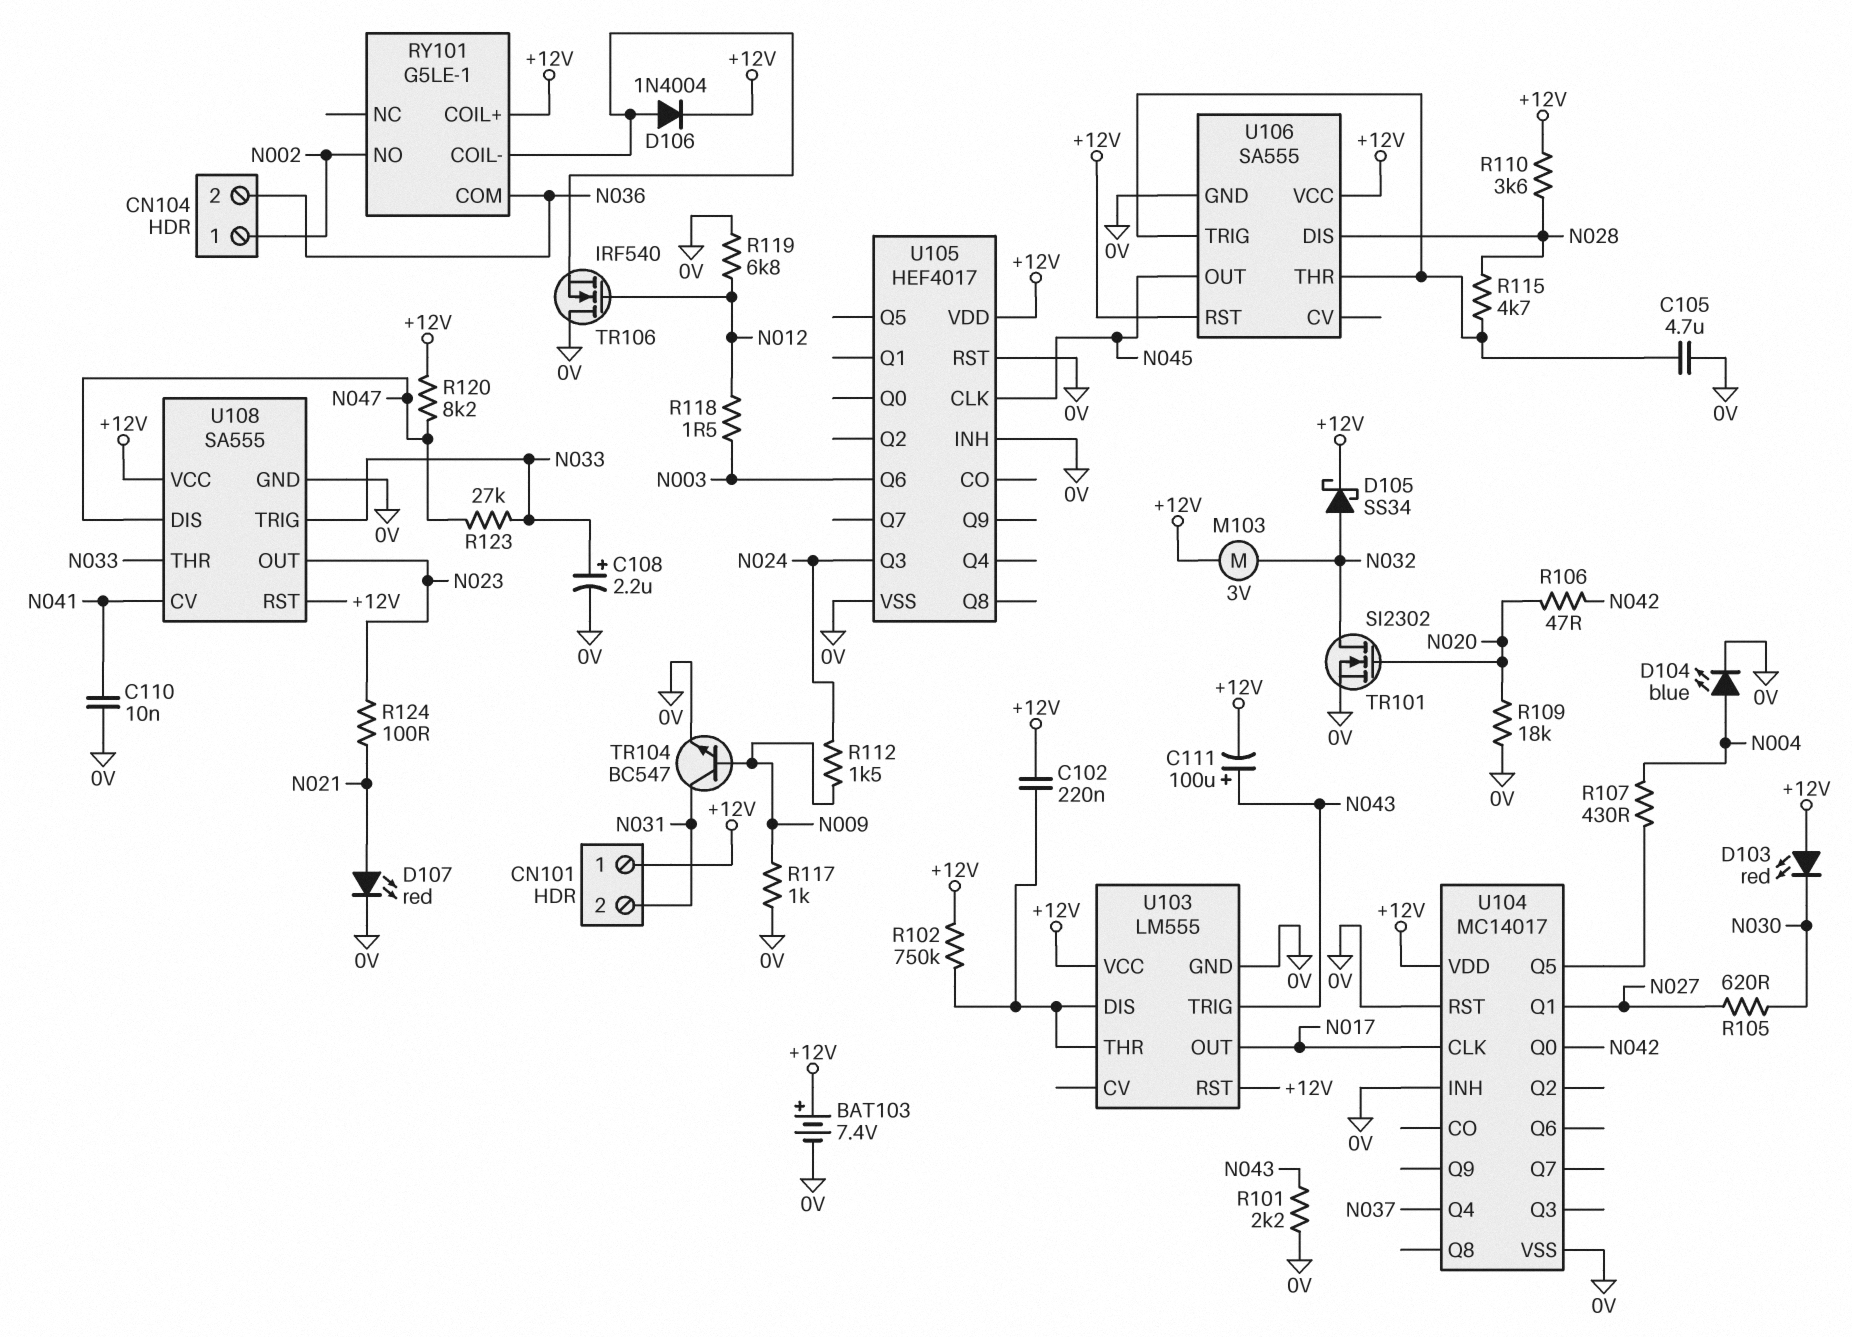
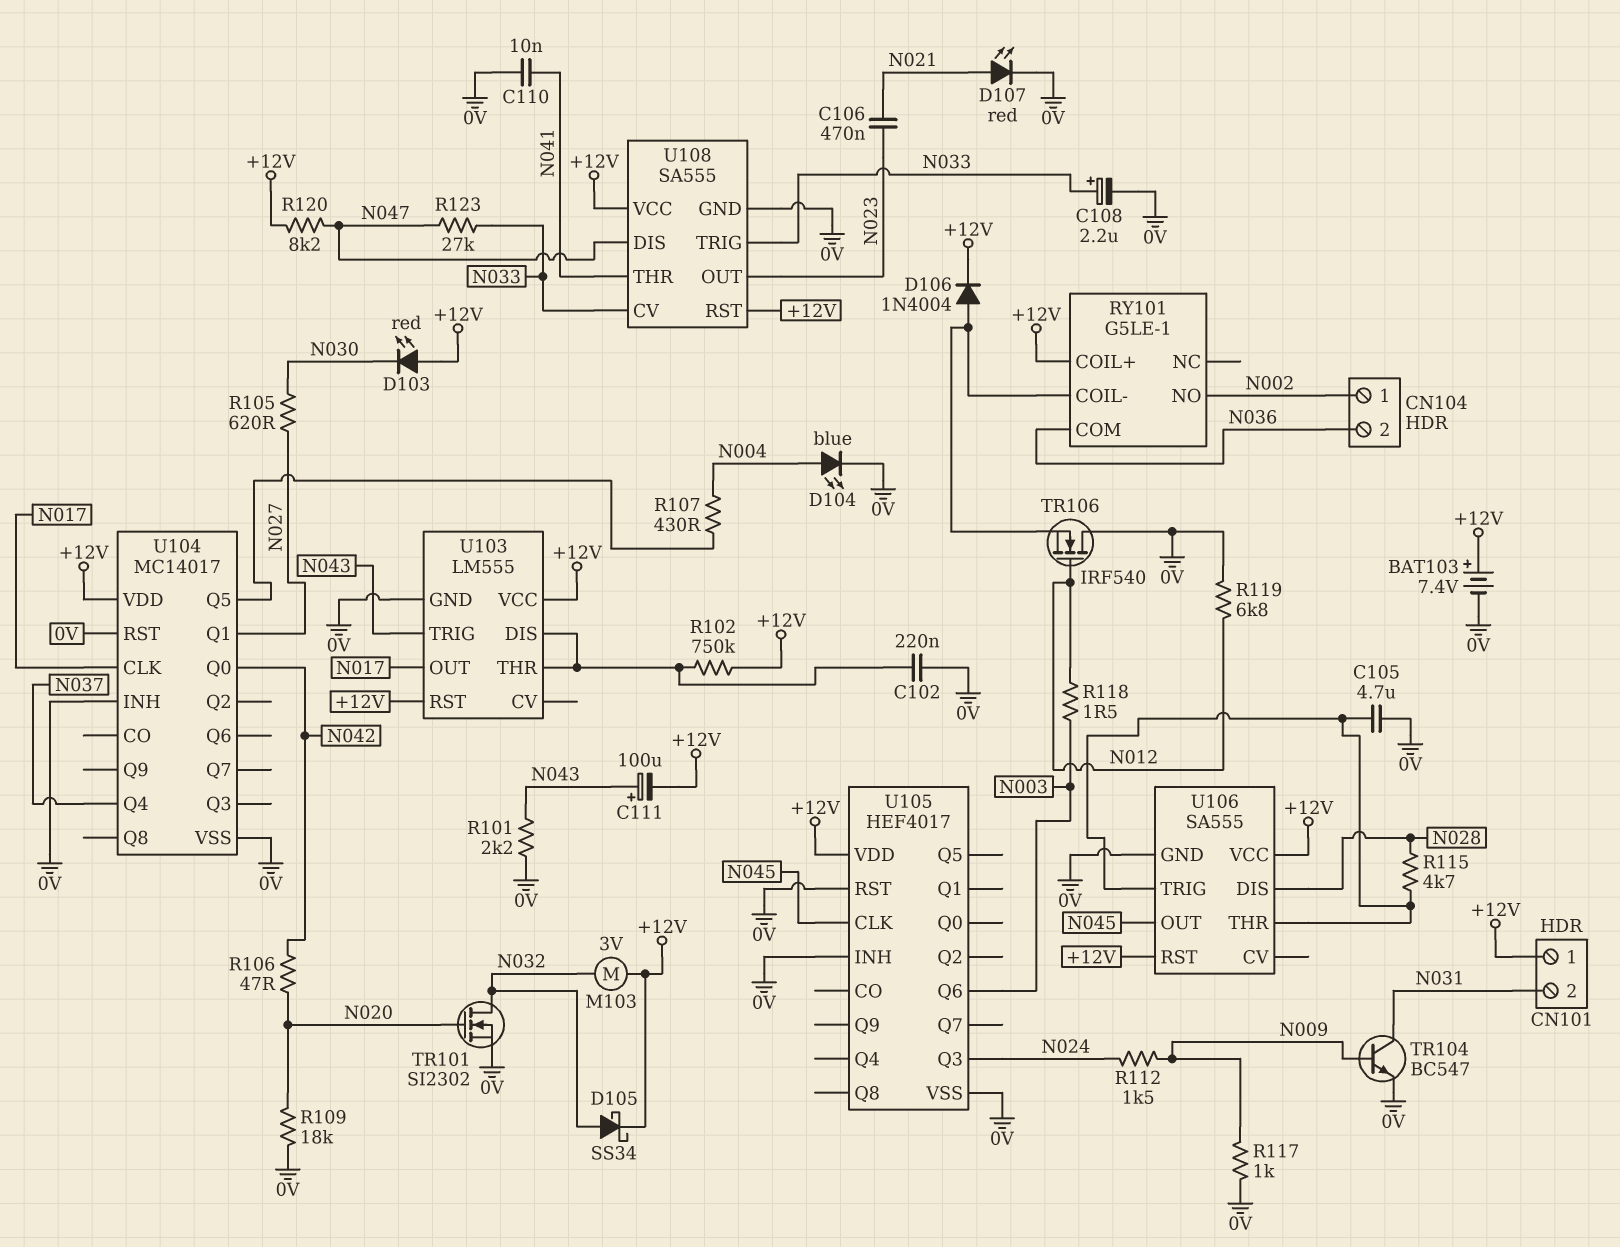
C102: 220nF (+12V, U103/DIS) -> 220nF (0V, U103/DIS)
C106: none -> 470nF (N021, N023)
R110: 3.6k (+12V, N028) -> none
R124: 100 (N021, N023) -> none
U108 pin CV: N041 -> N033
U108 pin THR: N033 -> N041

